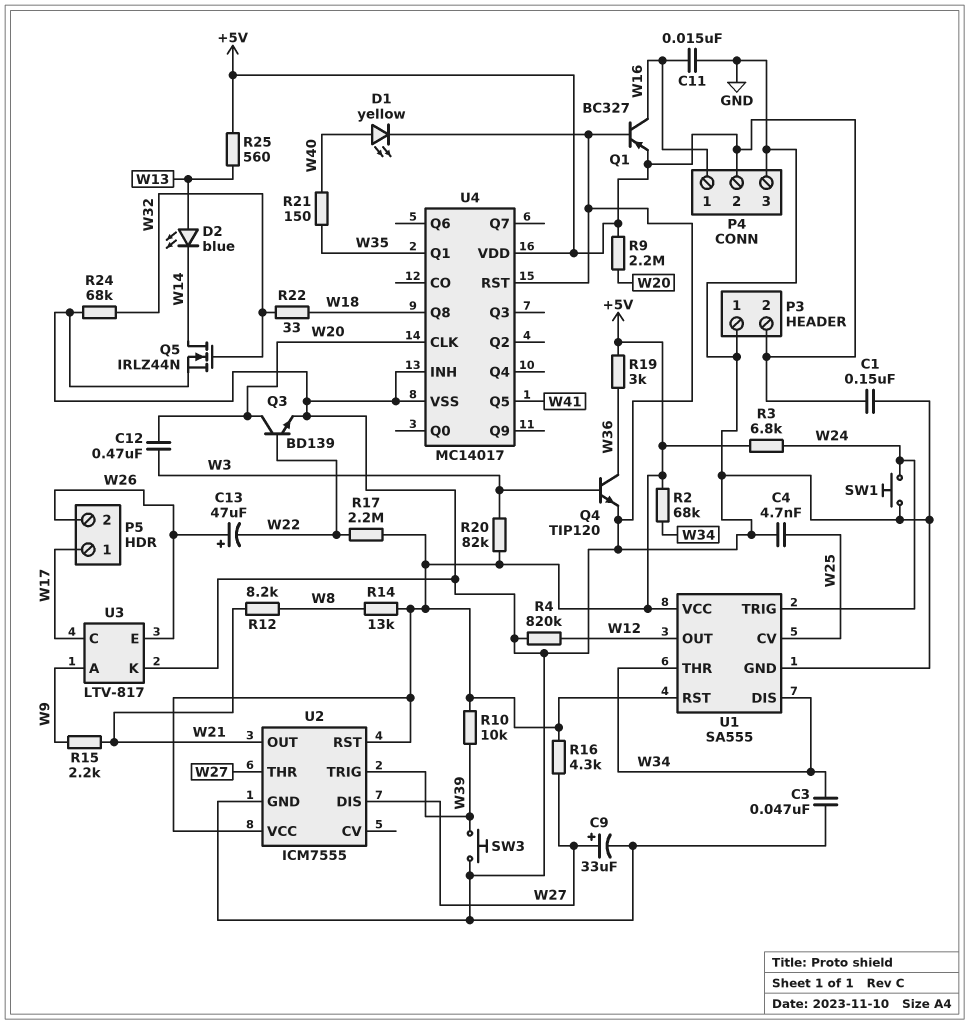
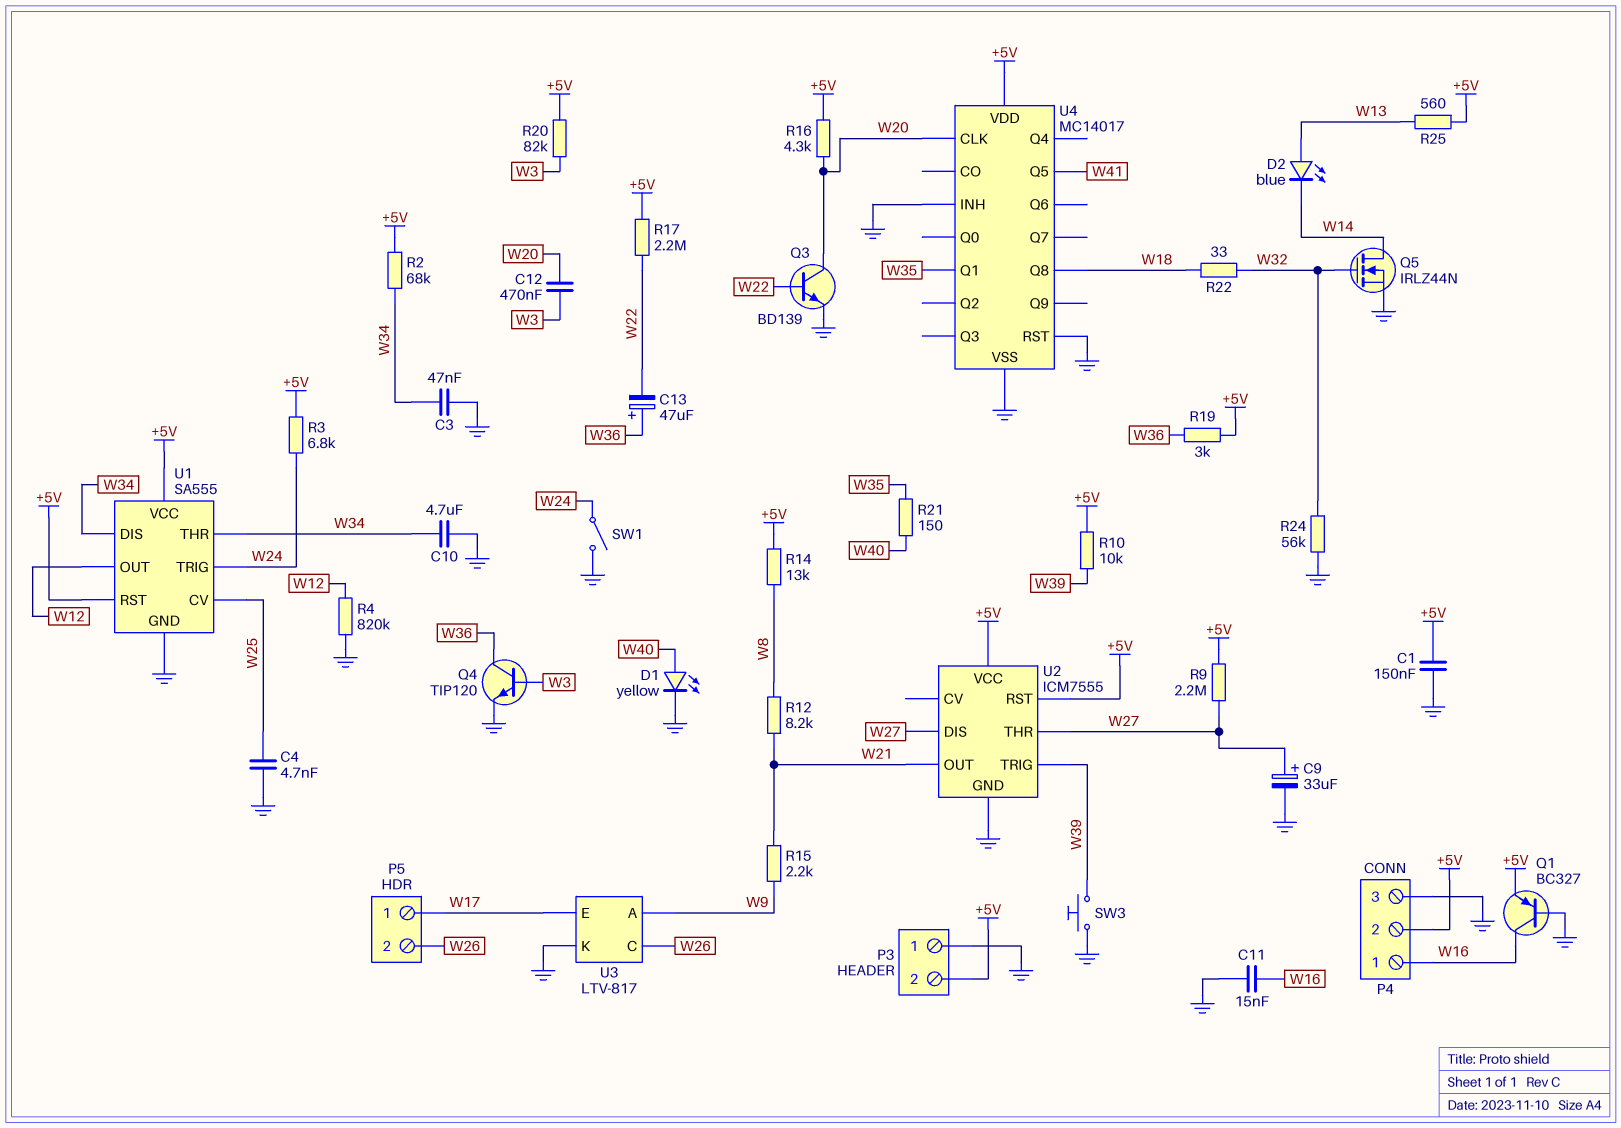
C10: none -> 4.7uF (GND, W34)
C13: 47uF (plus W26, minus W22) -> 47uF (plus W36, minus W22)
R9: 2.2M (+5V, W20) -> 2.2M (+5V, W27)
R16: 4.3k (+5V, W27) -> 4.3k (+5V, W20)
R24: 68k (GND, W32) -> 56k (GND, W32)
SW1: button (GND, W24) -> switch (GND, W24)
U3 pin C: W17 -> W26
U3 pin E: W26 -> W17

